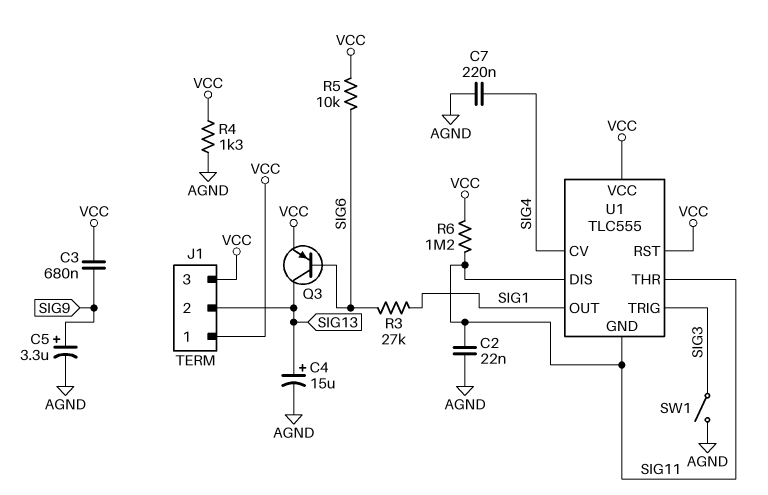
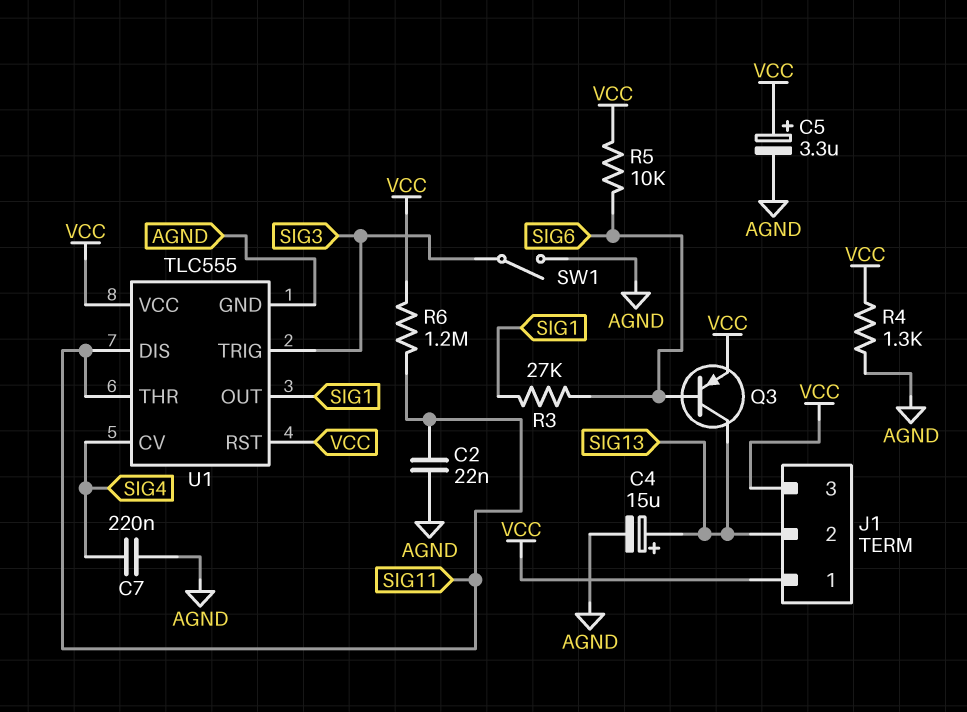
C3: 680nF (SIG9, VCC) -> none
C5: 3.3uF (plus SIG9, minus AGND) -> 3.3uF (plus VCC, minus AGND)
U1 pin GND: SIG11 -> AGND

